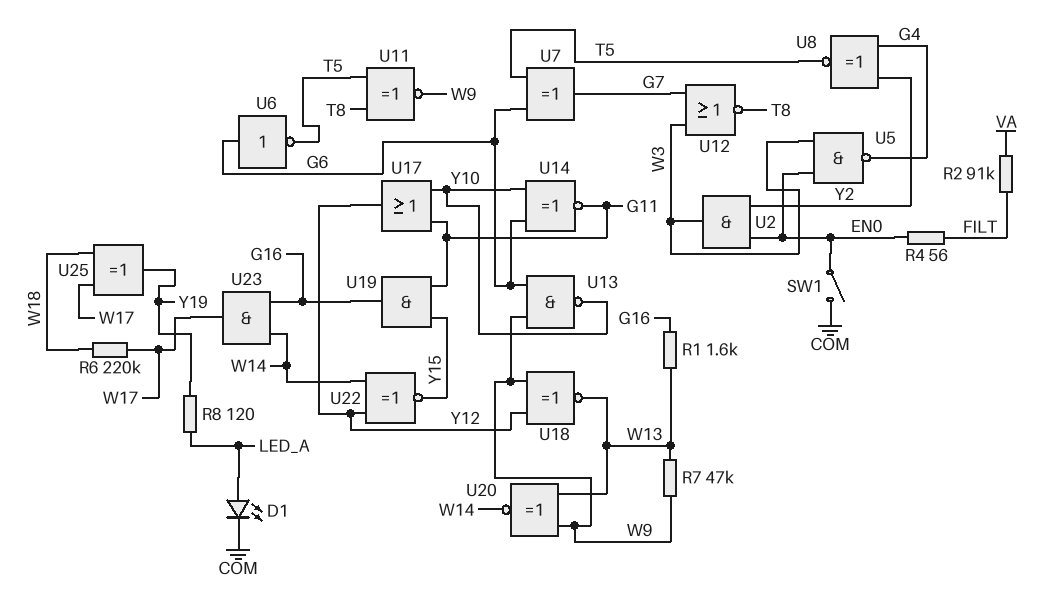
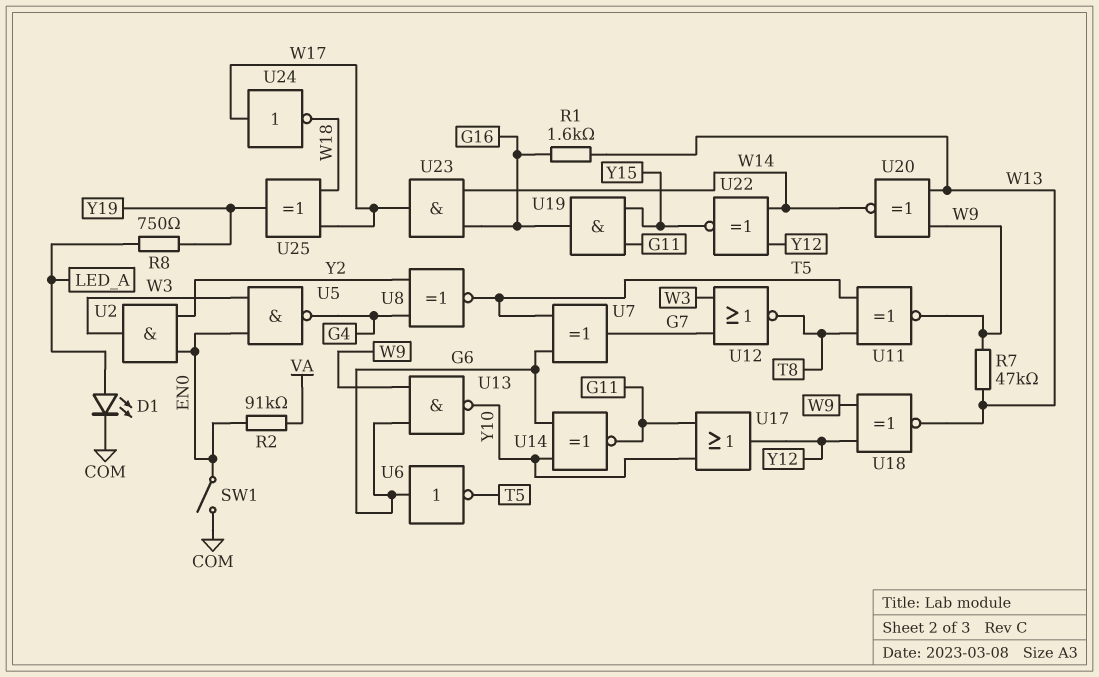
R2: 91k (FILT, VA) -> 91k (EN0, VA)
R4: 56 (EN0, FILT) -> none
R6: 220k (W17, W18) -> none
R8: 120 (LED_A, Y19) -> 750 (LED_A, Y19)
U24: none -> NOT (in W17, out W18)

